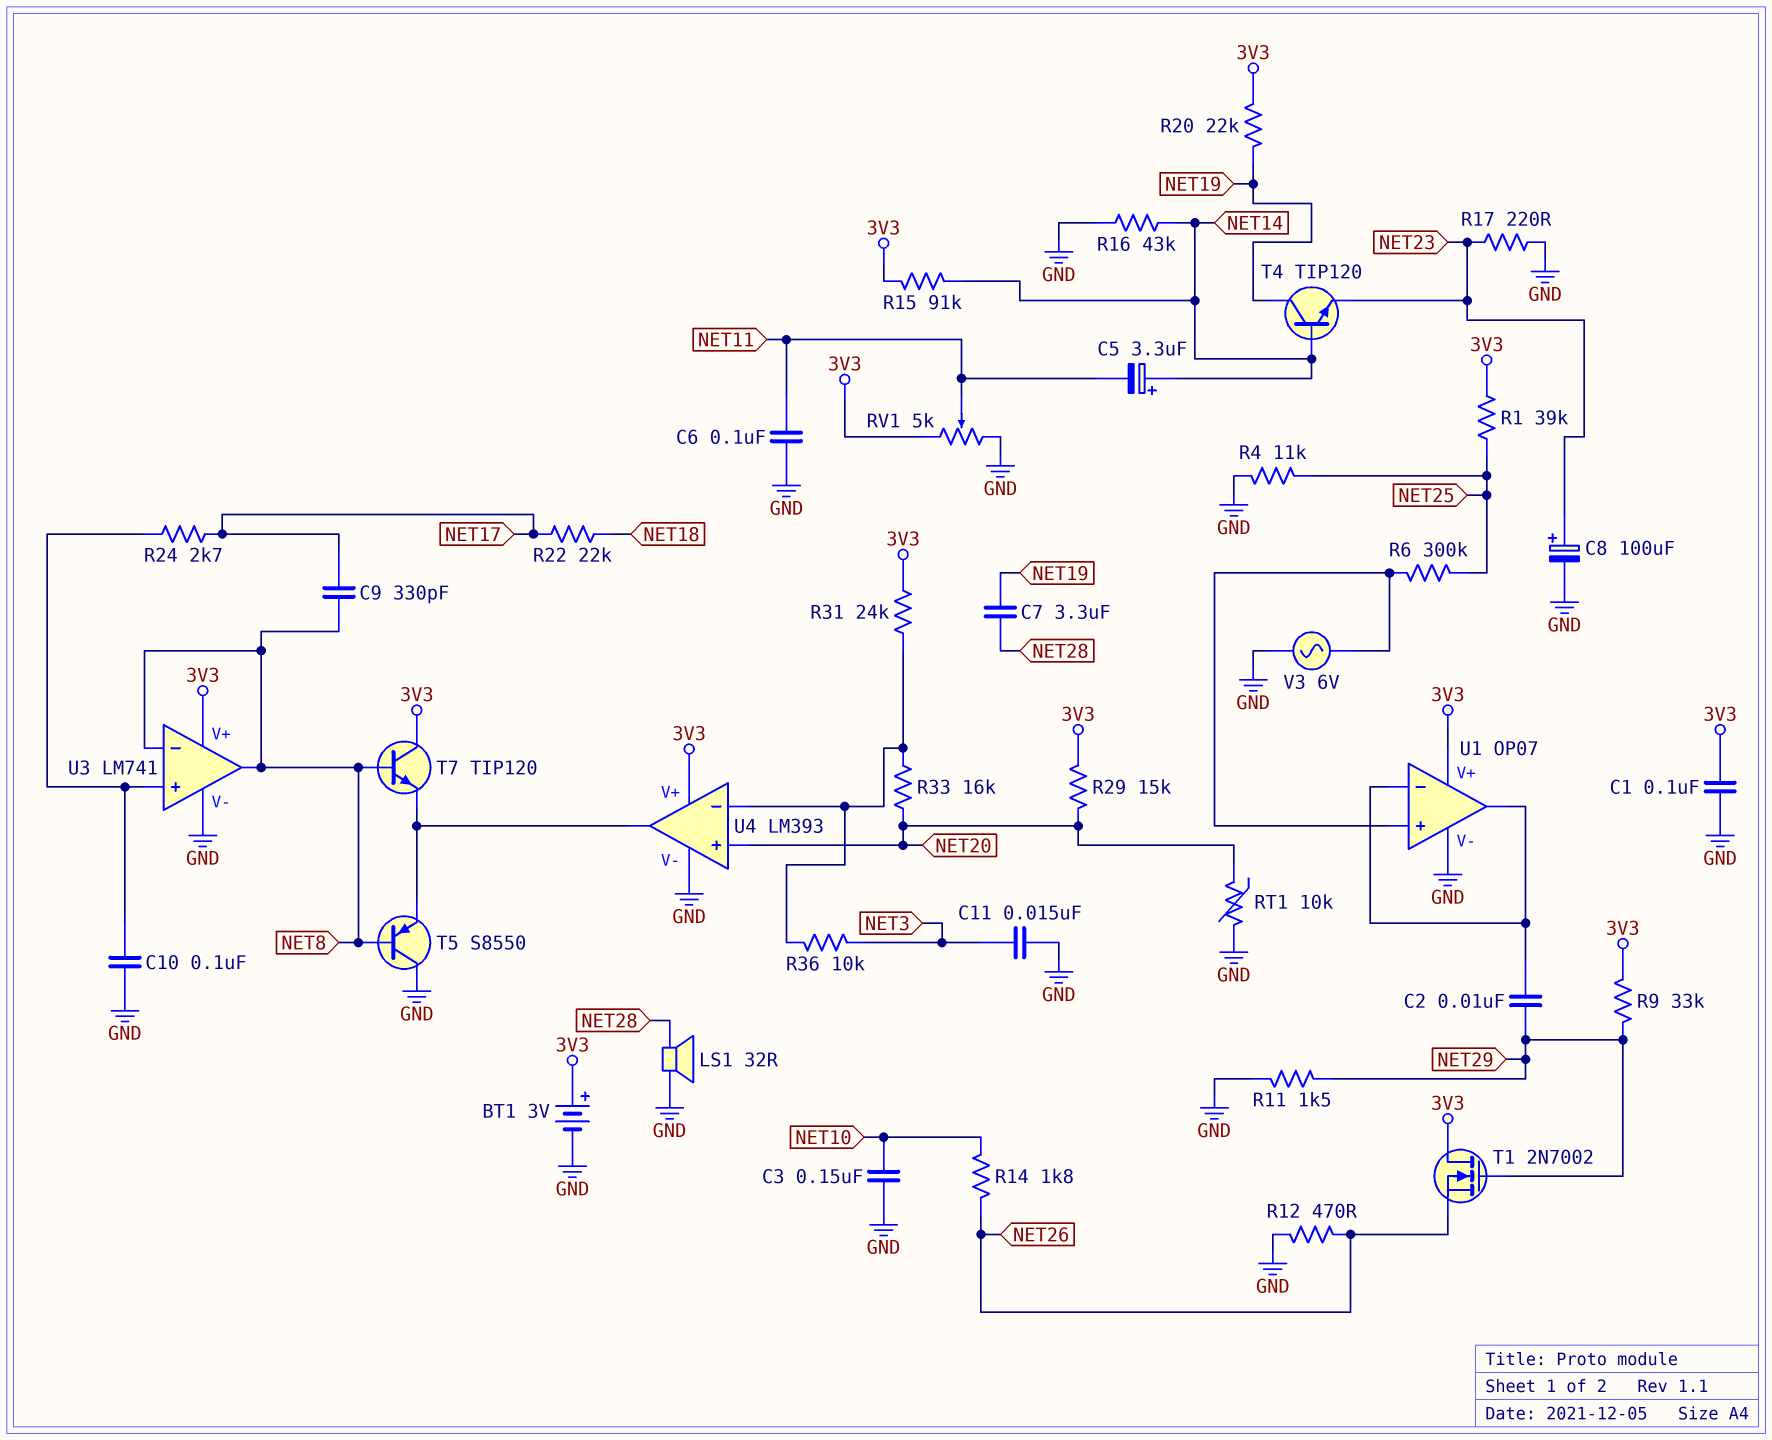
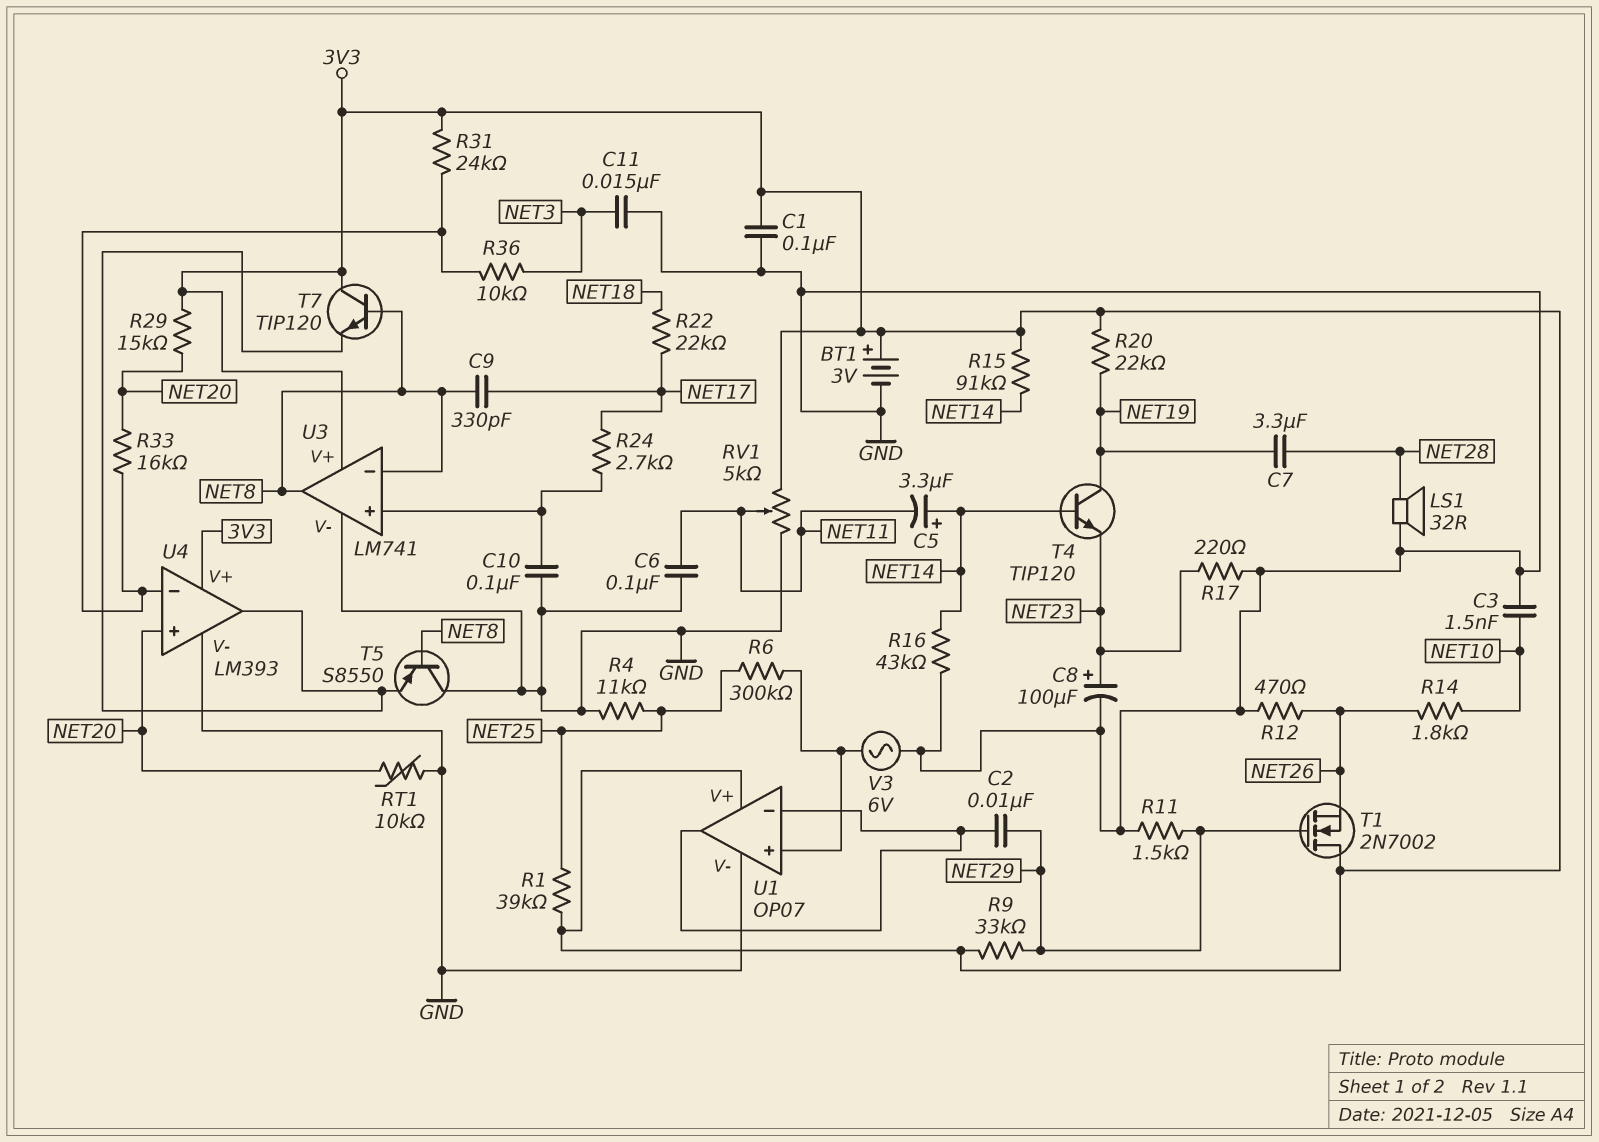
C3: 150nF (GND, NET10) -> 1.5nF (GND, NET10)

